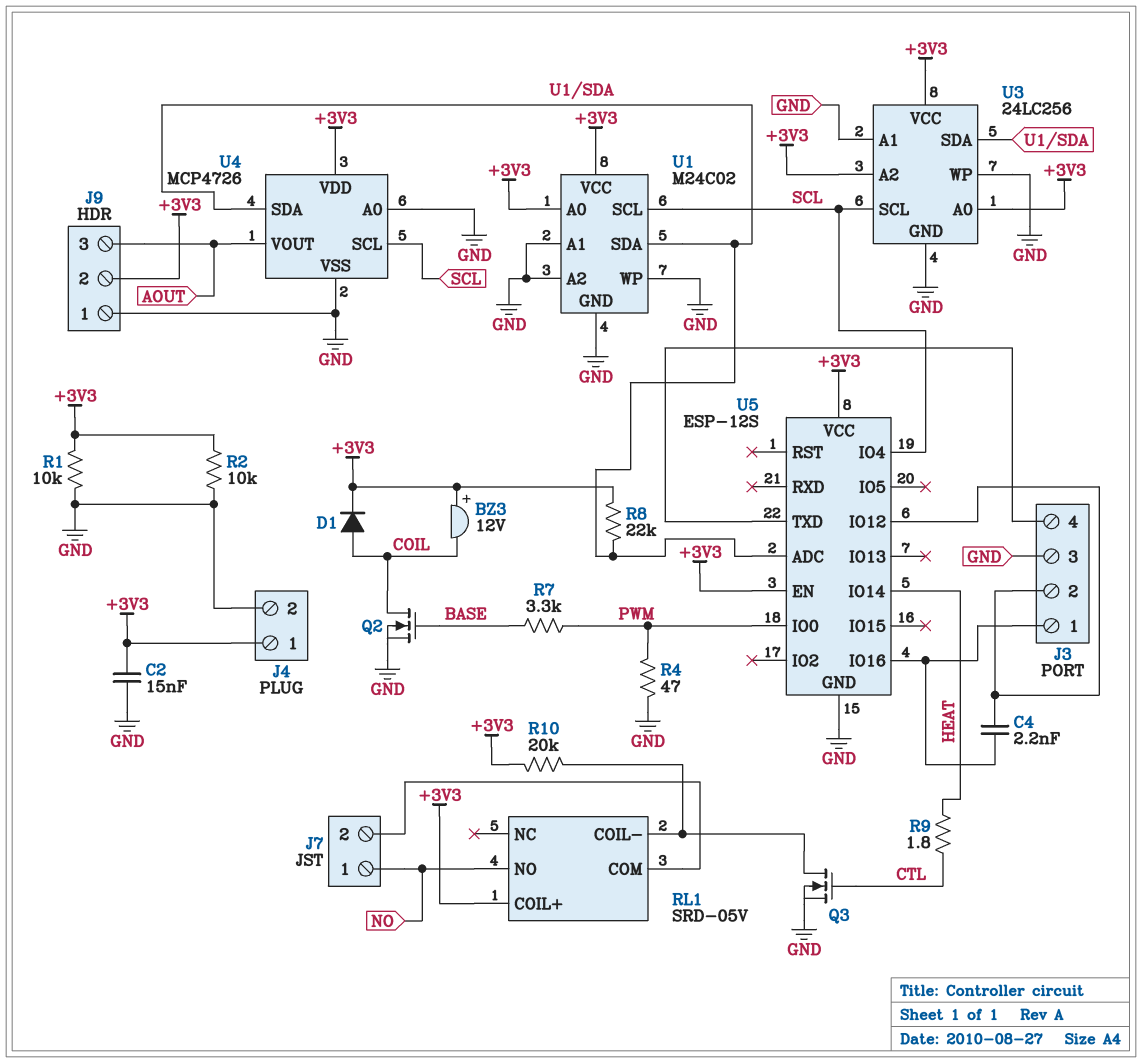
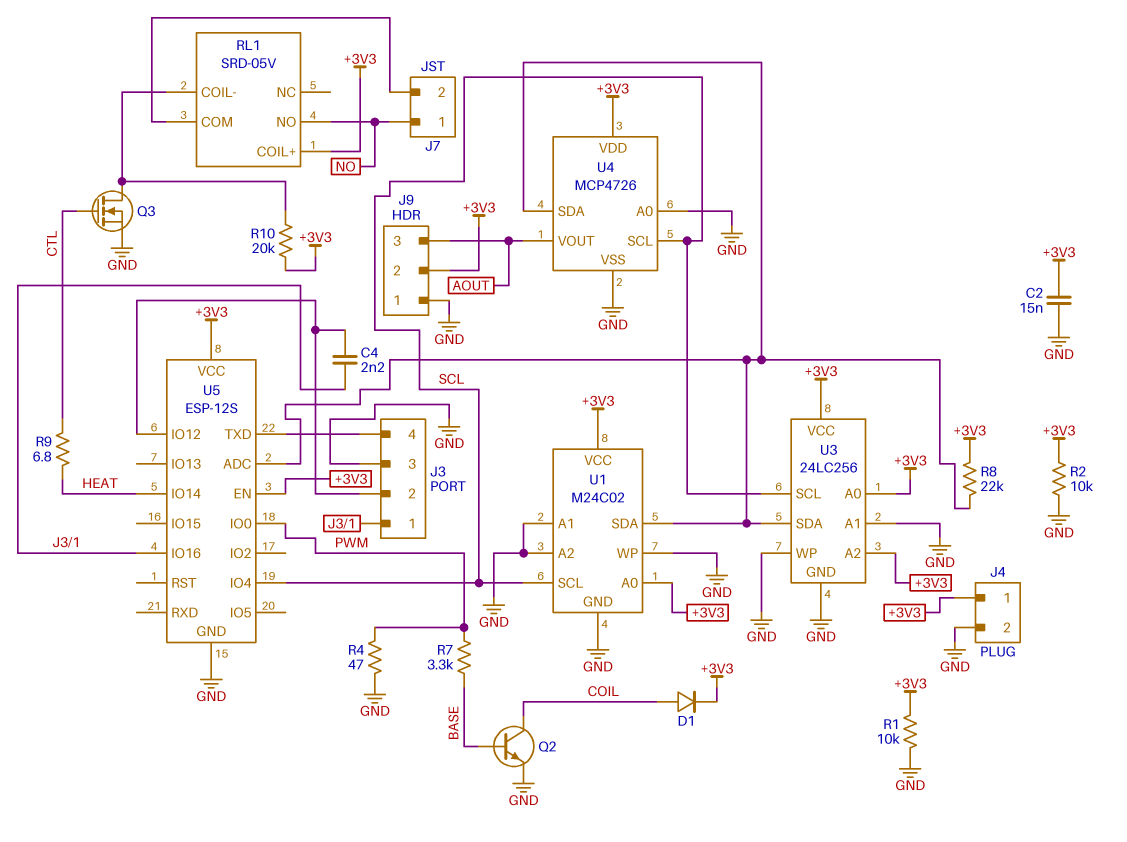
BZ3: buzzer 12V (plus +3V3, minus COIL) -> none
Q2: NMOS (G BASE, D COIL, S GND) -> NPN (B BASE, C COIL, E GND)
R9: 1.8 (CTL, HEAT) -> 6.8 (CTL, HEAT)

